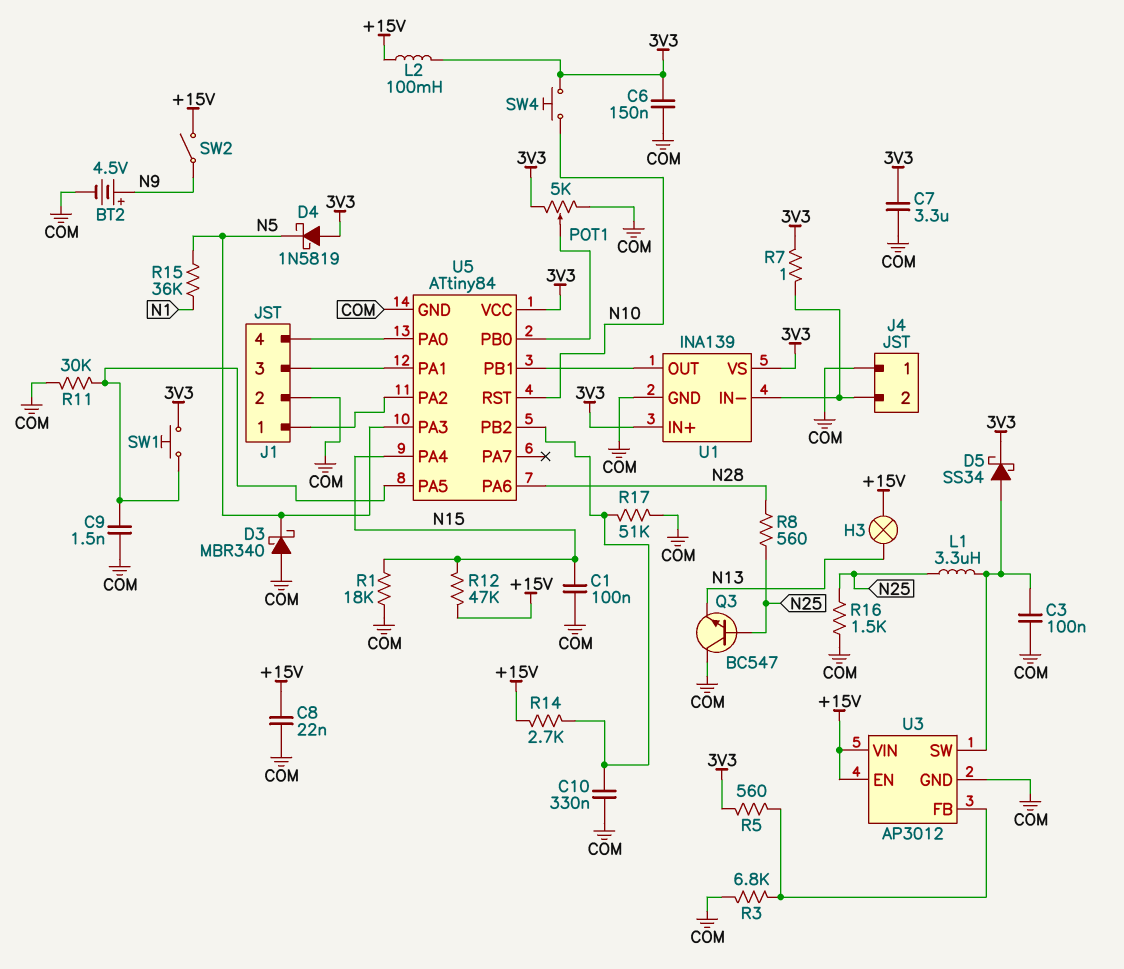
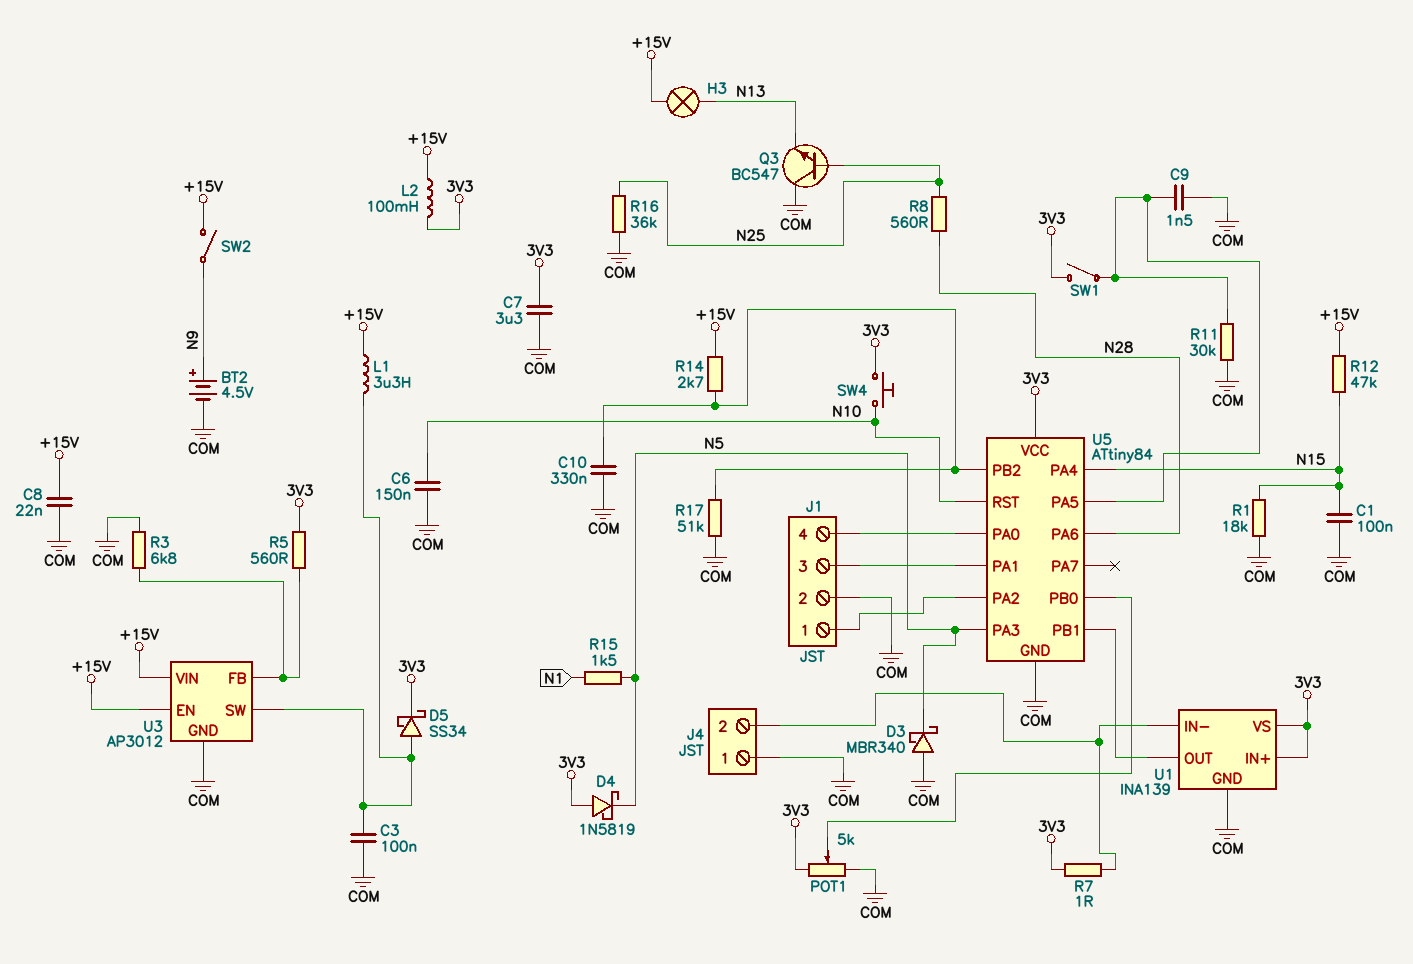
C6: 150nF (3V3, COM) -> 150nF (COM, N10)
L1: 3.3uH (N25, U3/SW) -> 3.3uH (+15V, U3/SW)
R15: 36k (N1, N5) -> 1.5k (N1, N5)
R16: 1.5k (COM, N25) -> 36k (COM, N25)
SW1: button (3V3, U5/PA5) -> switch (3V3, U5/PA5)

